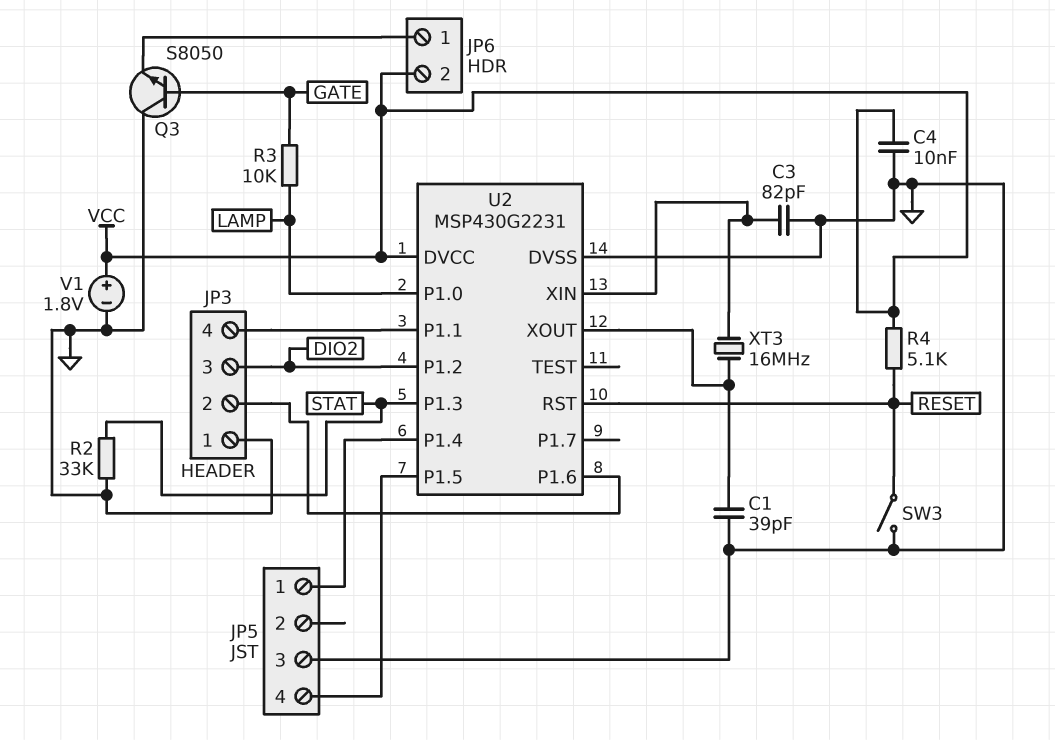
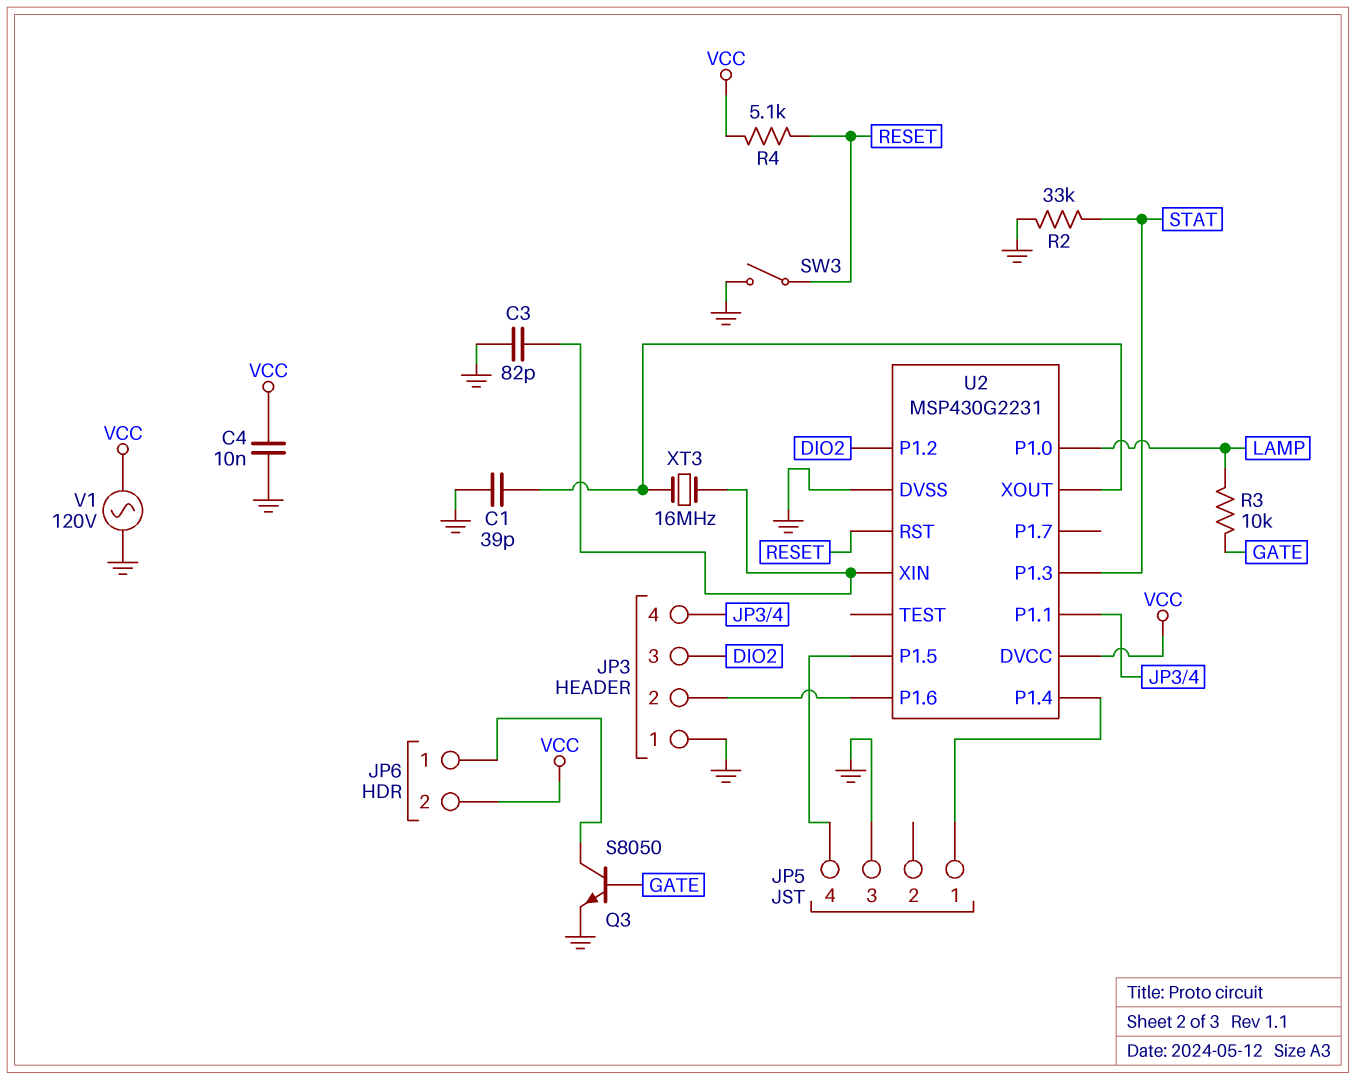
Q3: NPN S8050 (B GATE, C GND, E JP6/1) -> NPN S8050 (B GATE, C JP6/1, E GND)
V1: 1.8V (plus VCC, minus GND) -> AC 120V (GND, VCC)

